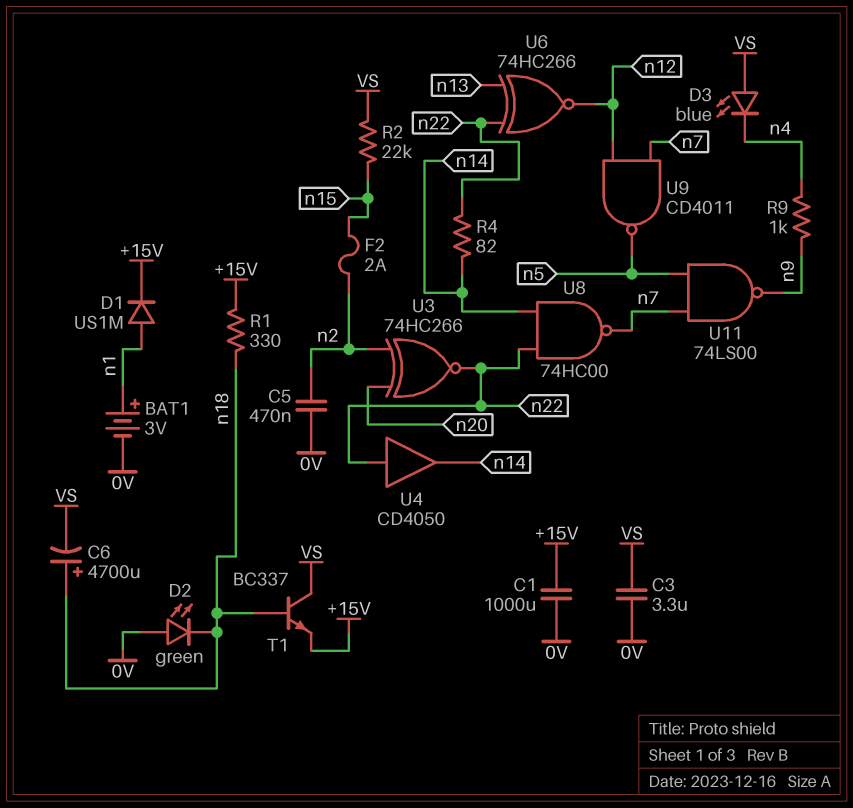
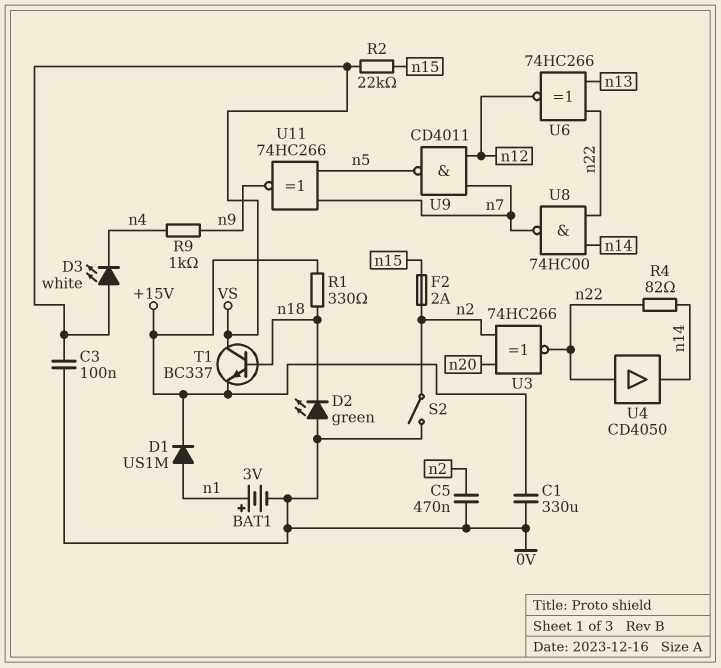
C1: 1000uF (+15V, 0V) -> 330uF (+15V, 0V)
C3: 3.3uF (0V, VS) -> 100nF (0V, VS)
C6: 4700uF (plus n18, minus VS) -> none
D3: LED blue (A VS, K n4) -> LED white (A VS, K n4)
S2: none -> switch (0V, n2)
U11: NAND 74LS00 (in n5, in n7, out n9) -> XNOR 74HC266 (in n5, in n7, out n9)

